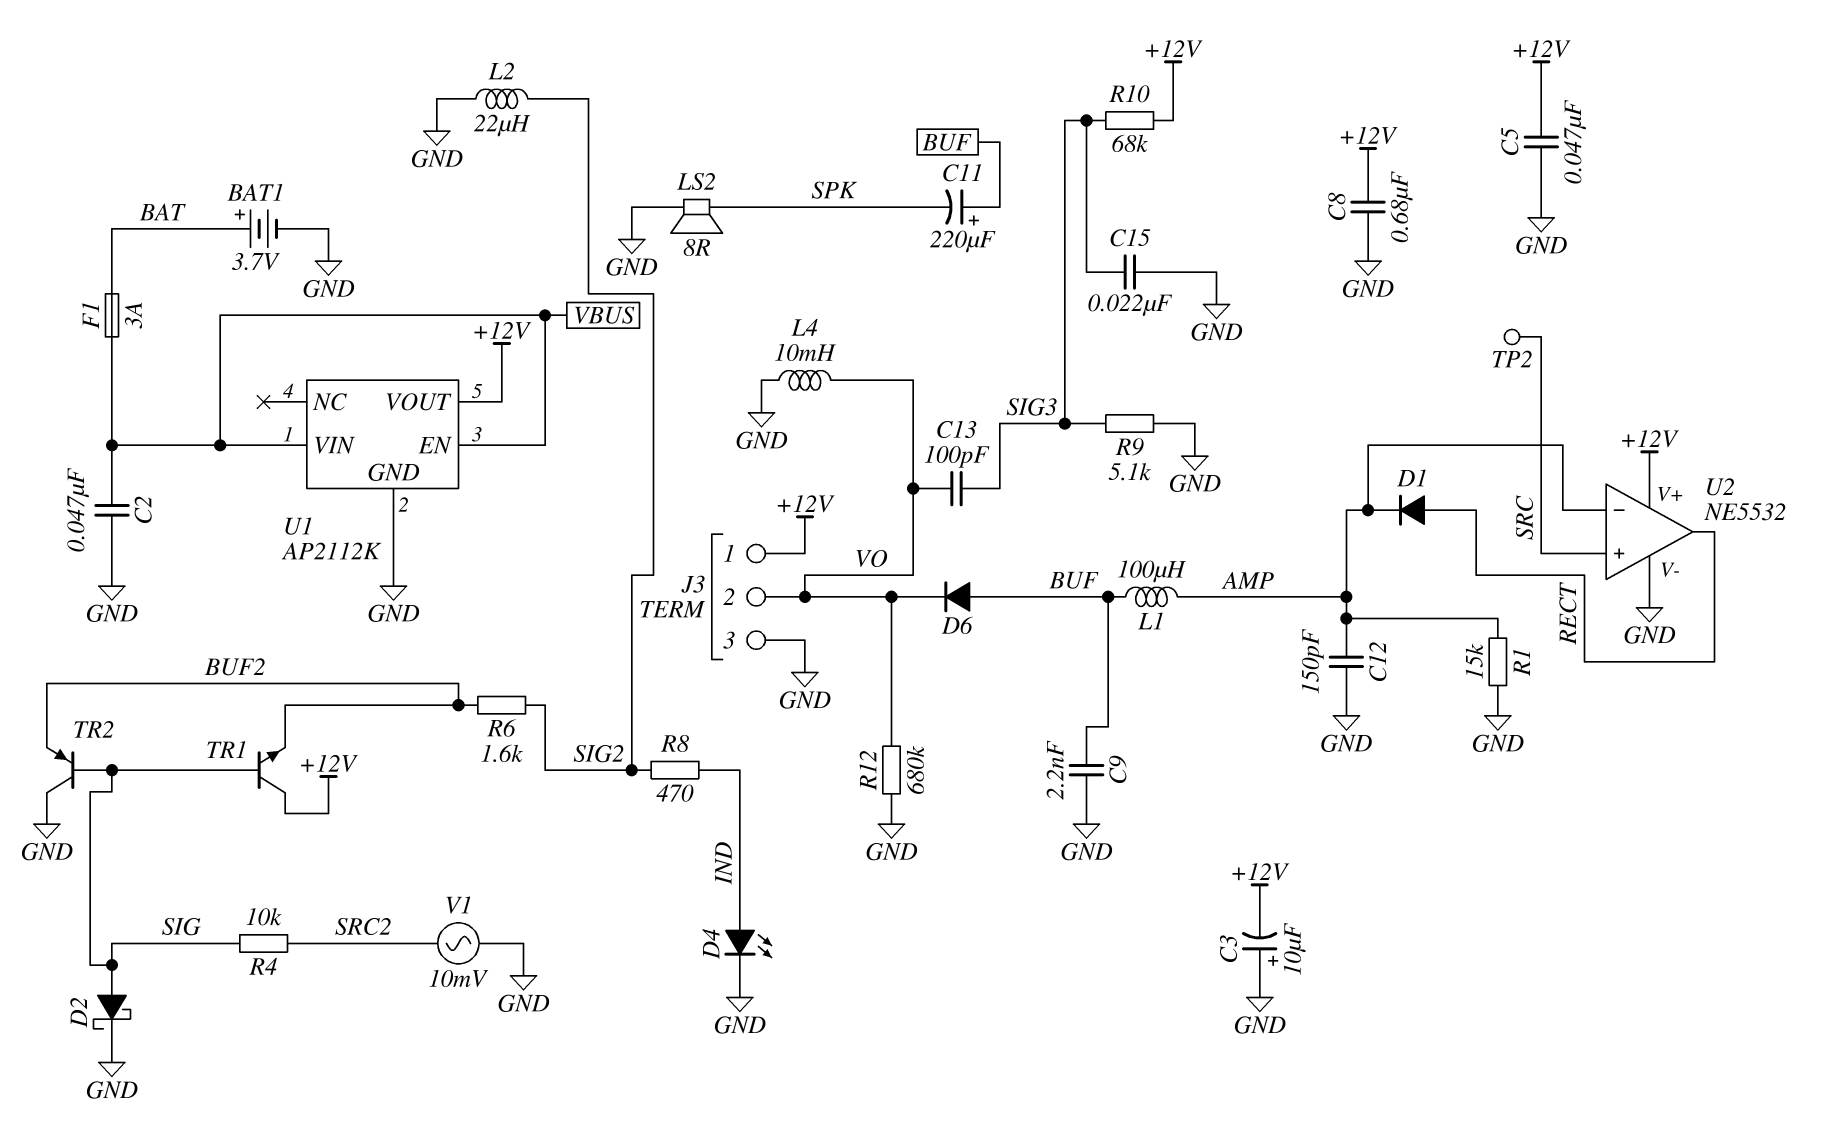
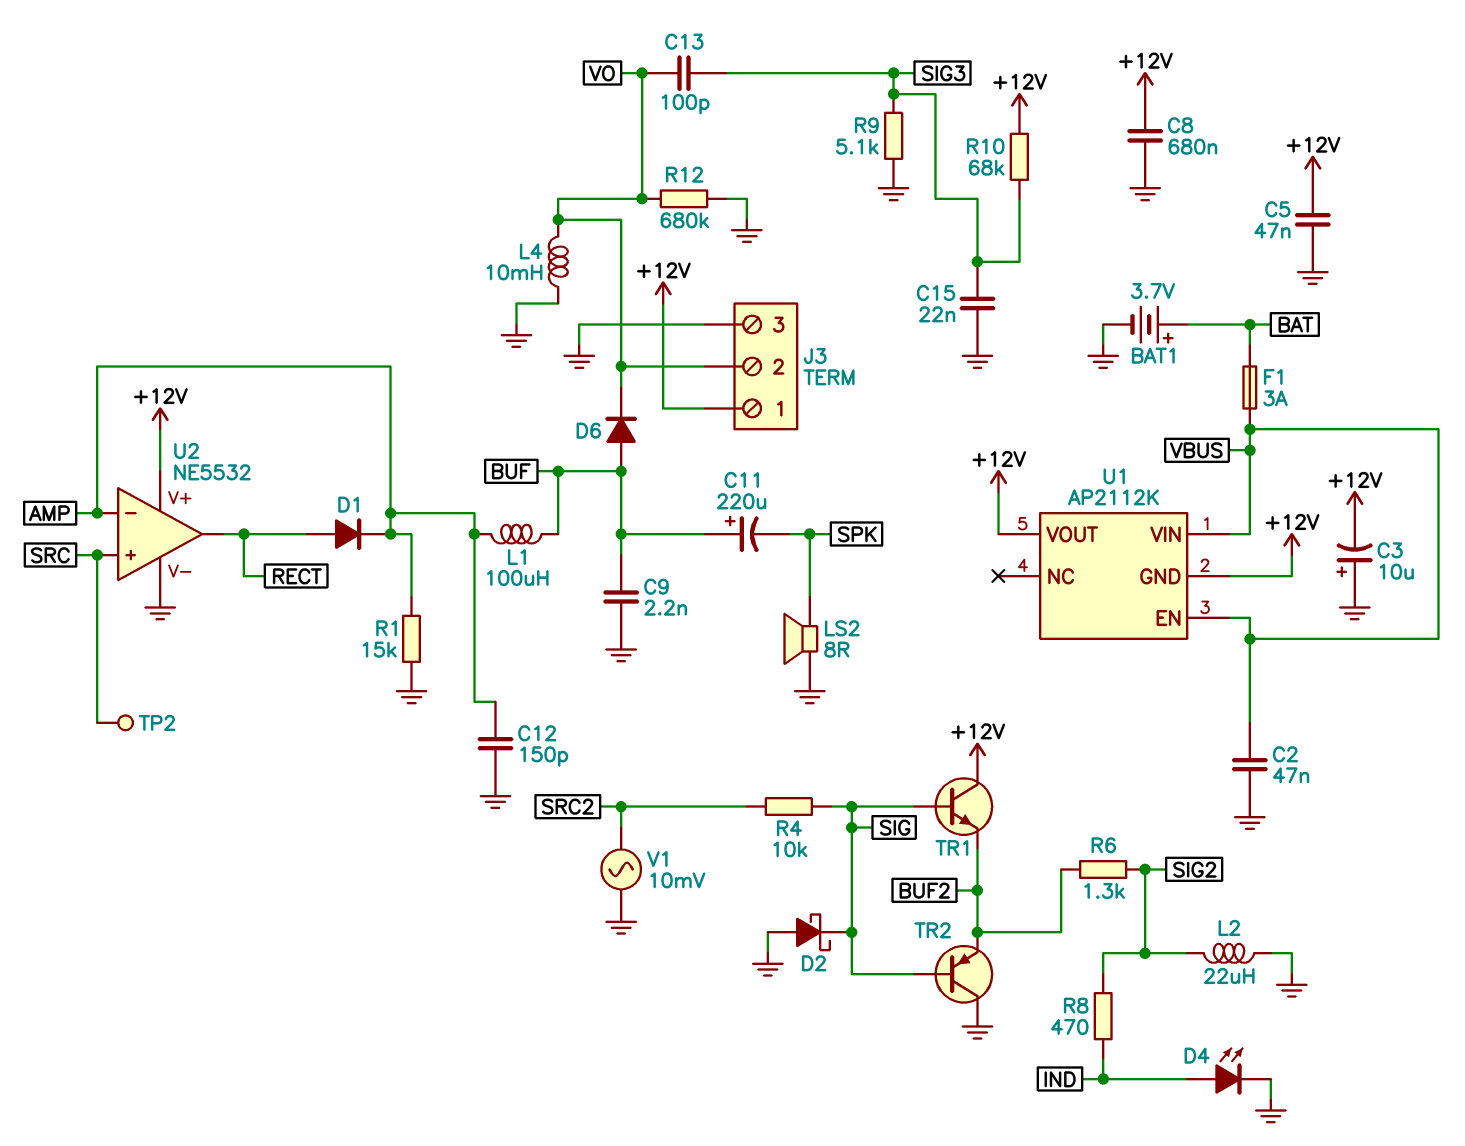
D2: schottky (A SIG, K GND) -> schottky (A GND, K SIG)
R6: 1.6k (BUF2, SIG2) -> 1.3k (BUF2, SIG2)
U1 pin GND: GND -> +12V

